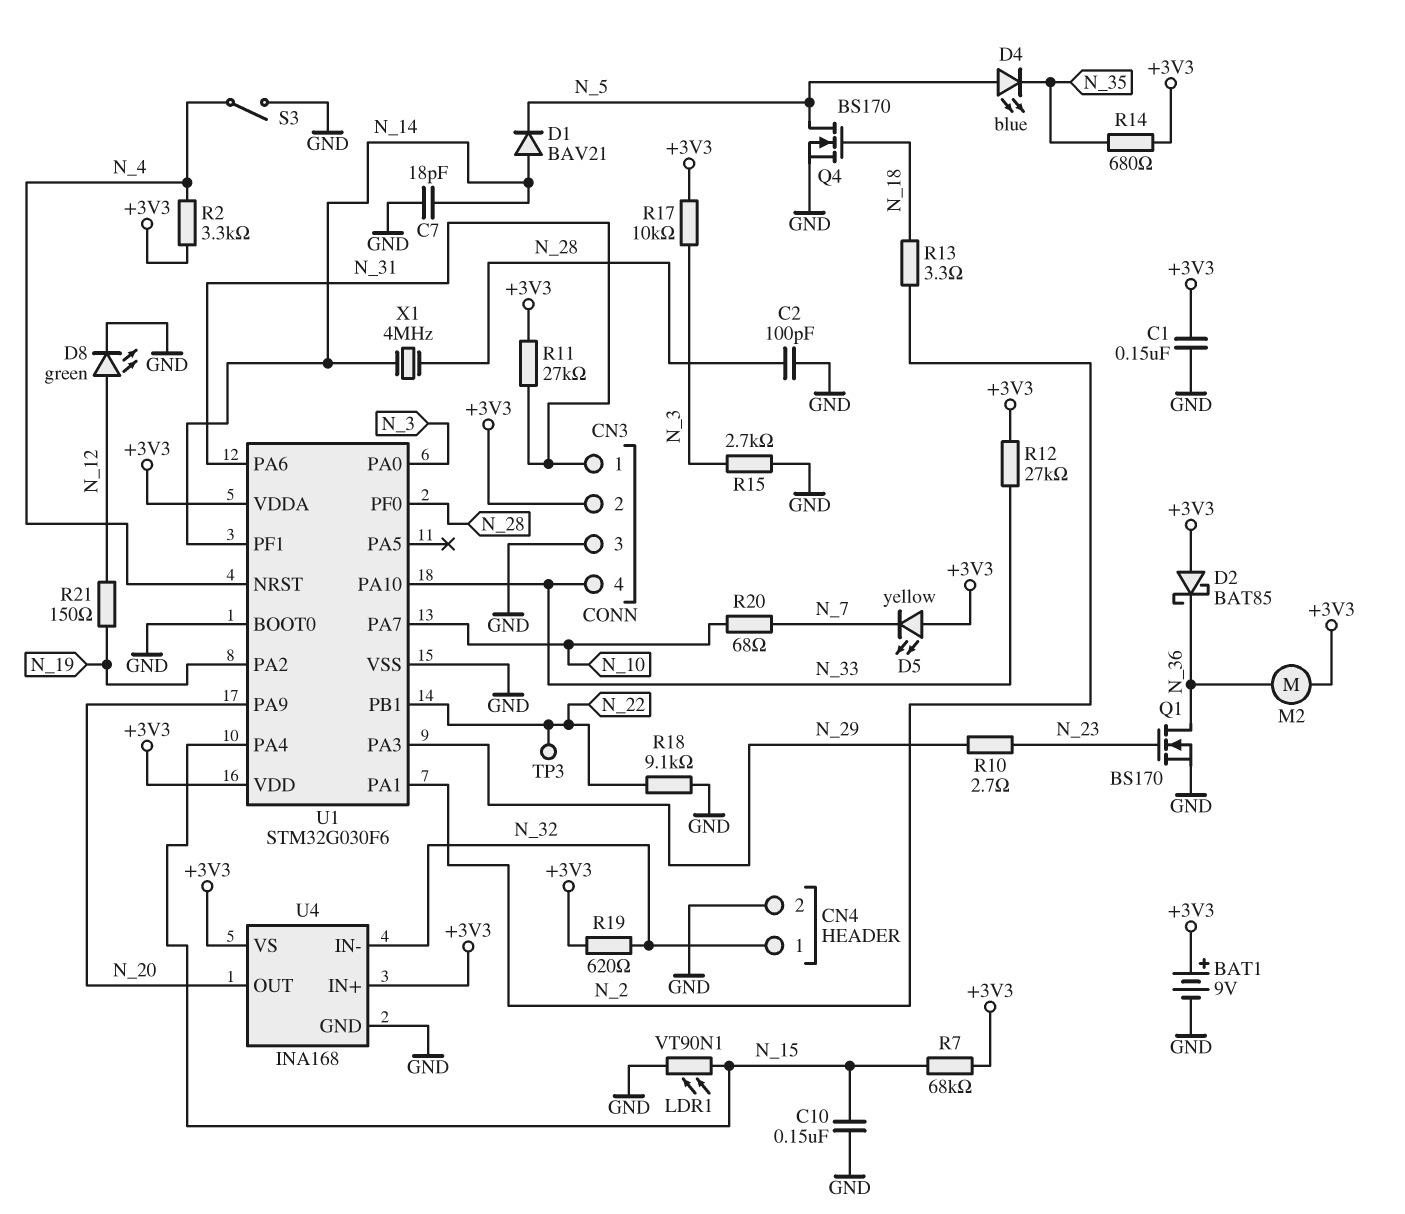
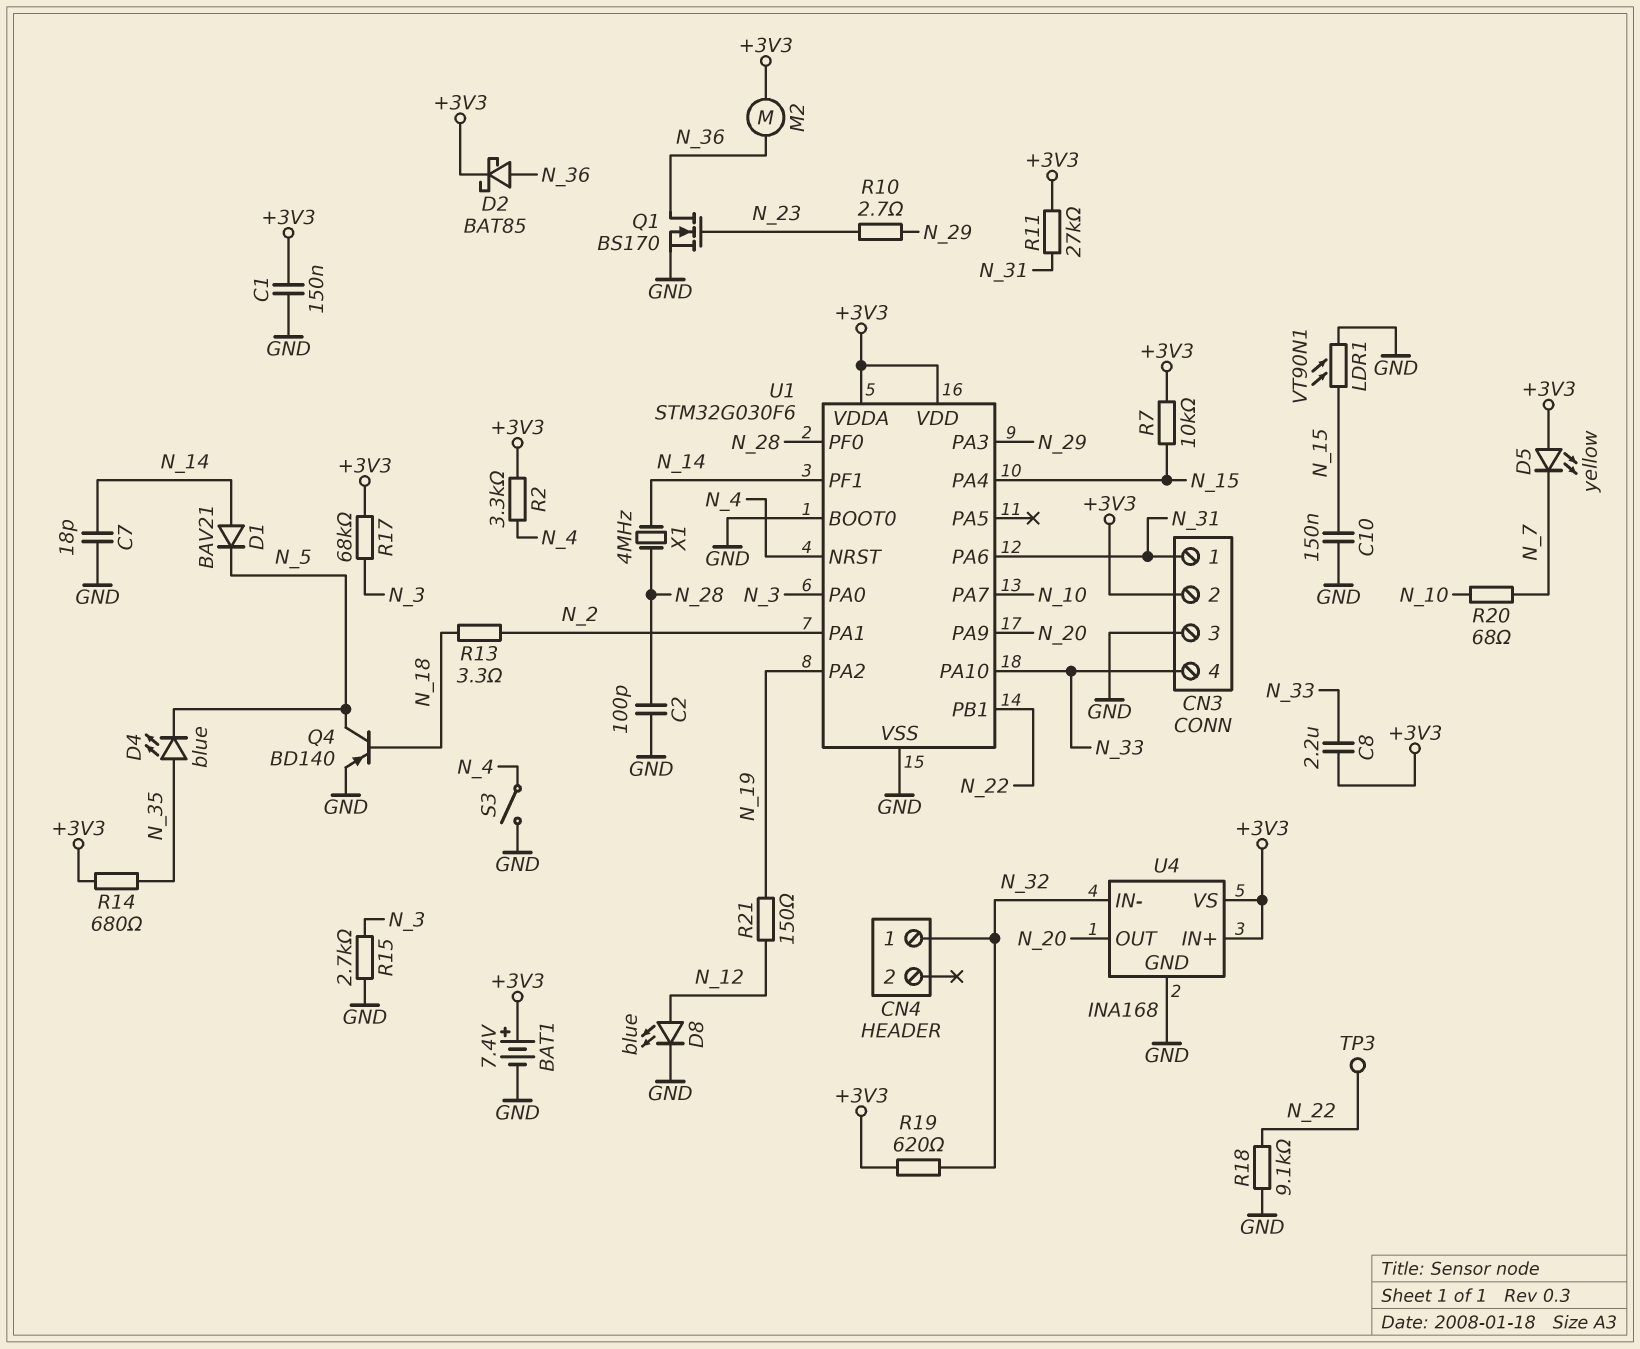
BAT1: 9V (plus +3V3, minus GND) -> 7.4V (plus +3V3, minus GND)
C8: none -> 2.2uF (+3V3, N_33)
CN4 pin 2: GND -> none
D2: schottky BAT85 (A +3V3, K N_36) -> schottky BAT85 (A N_36, K +3V3)
D4: LED blue (A N_5, K N_35) -> LED blue (A N_35, K N_5)
D8: LED green (A N_12, K GND) -> LED blue (A N_12, K GND)
Q4: NMOS BS170 (G N_18, D N_5, S GND) -> PNP BD140 (B N_18, C N_5, E GND)
R7: 68k (+3V3, N_15) -> 10k (+3V3, N_15)
R12: 27k (+3V3, N_33) -> none
R17: 10k (+3V3, N_3) -> 68k (+3V3, N_3)

